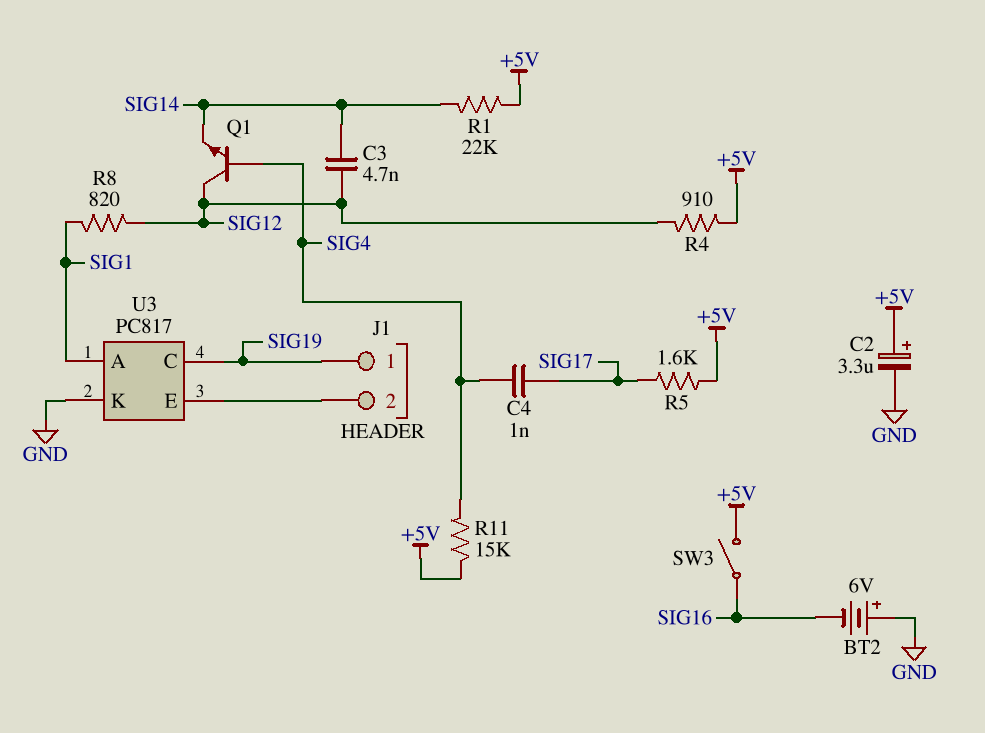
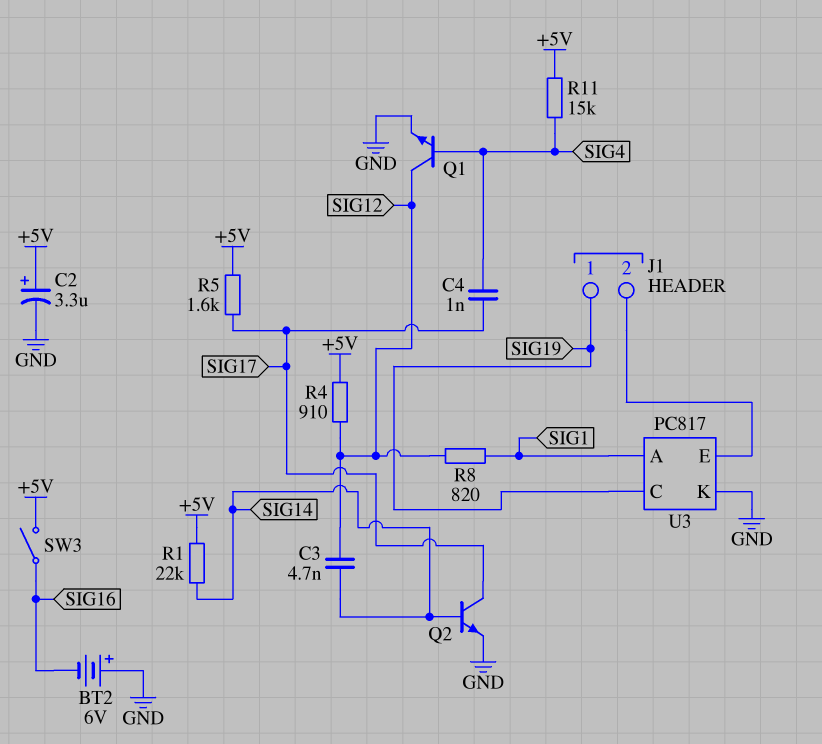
Q1: NPN (B SIG4, C SIG12, E SIG14) -> NPN (B SIG4, C SIG12, E GND)
Q2: none -> NPN (B SIG14, C SIG17, E GND)

